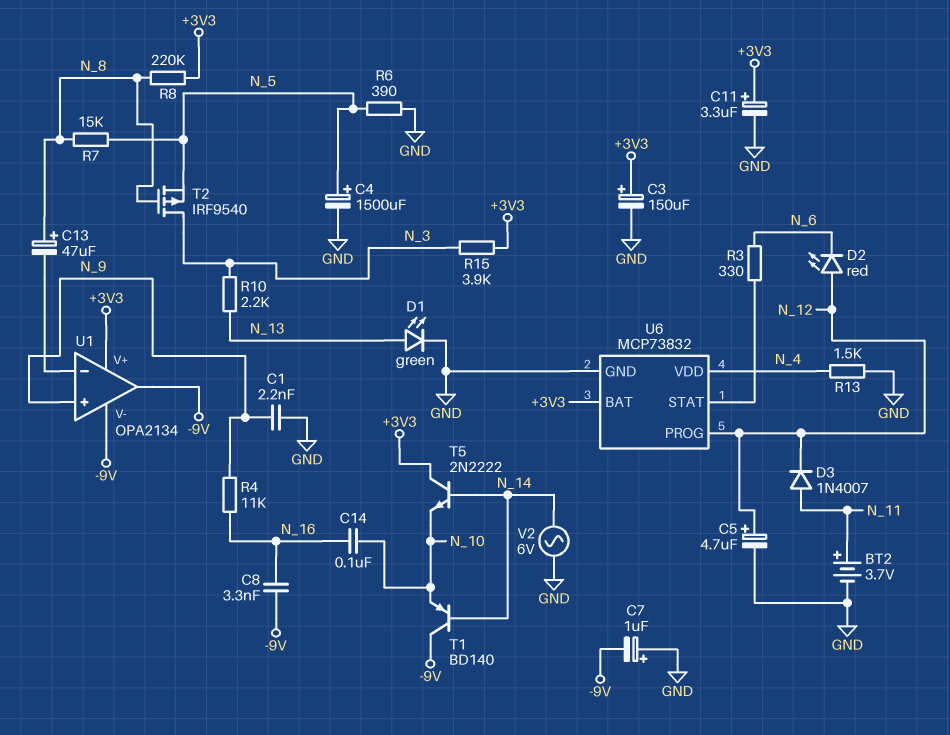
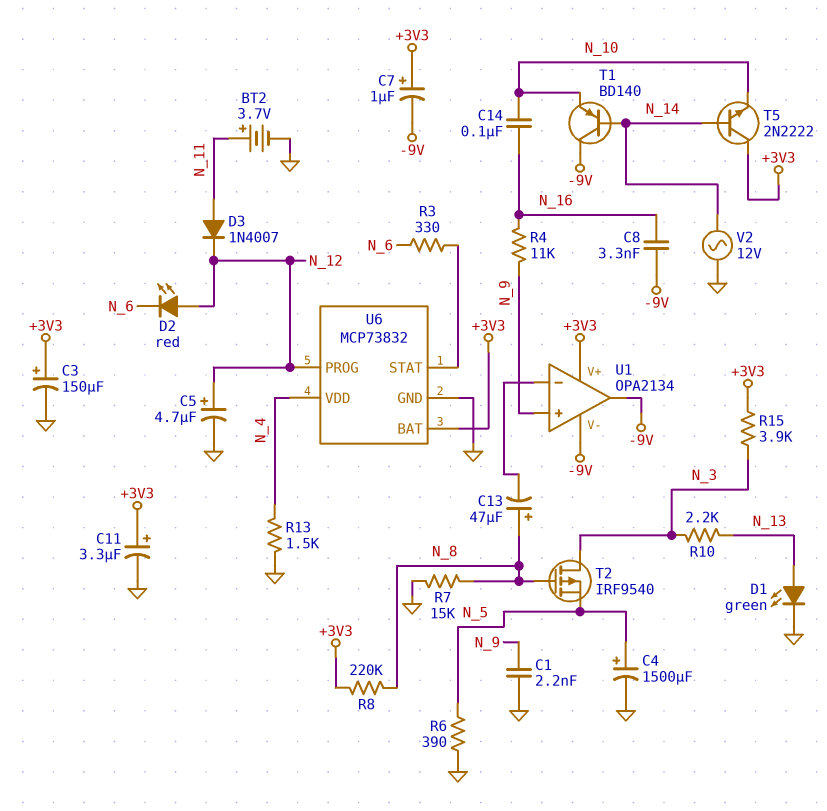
C7: 1uF (plus GND, minus -9V) -> 1uF (plus +3V3, minus -9V)
R7: 15k (N_5, N_8) -> 15k (GND, N_8)
V2: AC 6V (GND, N_14) -> AC 12V (GND, N_14)

